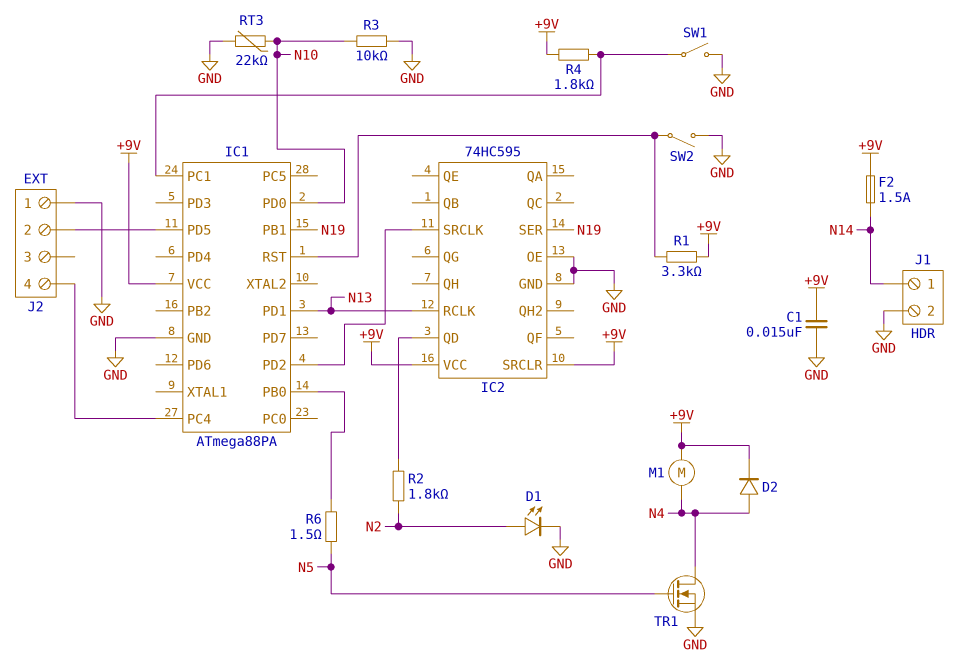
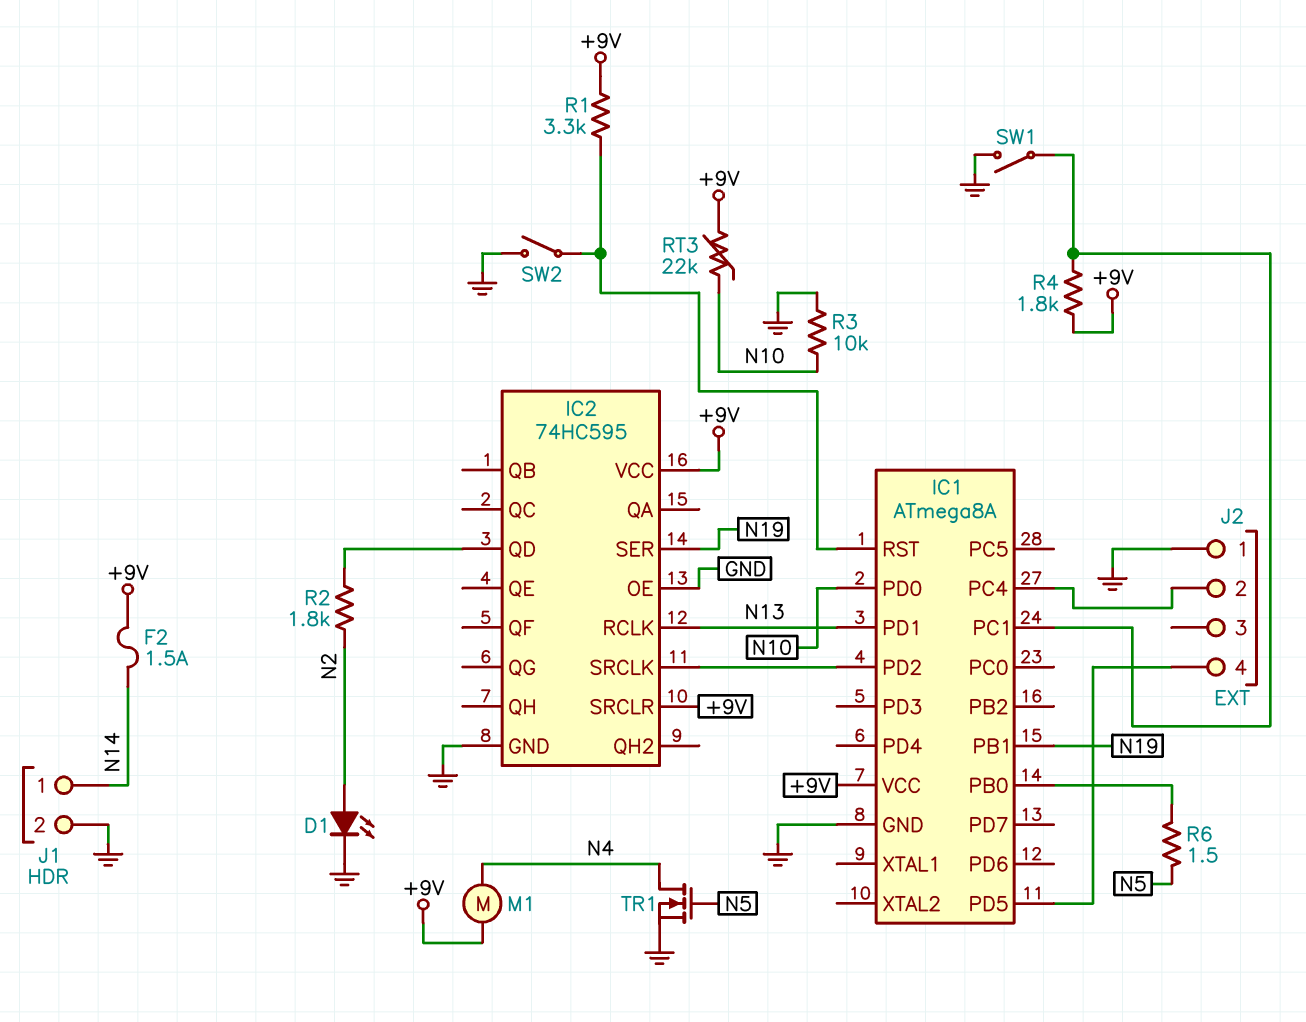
C1: 15nF (+9V, GND) -> none
D2: diode (A N4, K +9V) -> none
IC1: ATmega88PA -> ATmega8A
J2 pin 2: IC1/PD5 -> IC1/PC4
J2 pin 4: IC1/PC4 -> IC1/PD5
RT3: 22k (GND, N10) -> 22k (+9V, N10)

